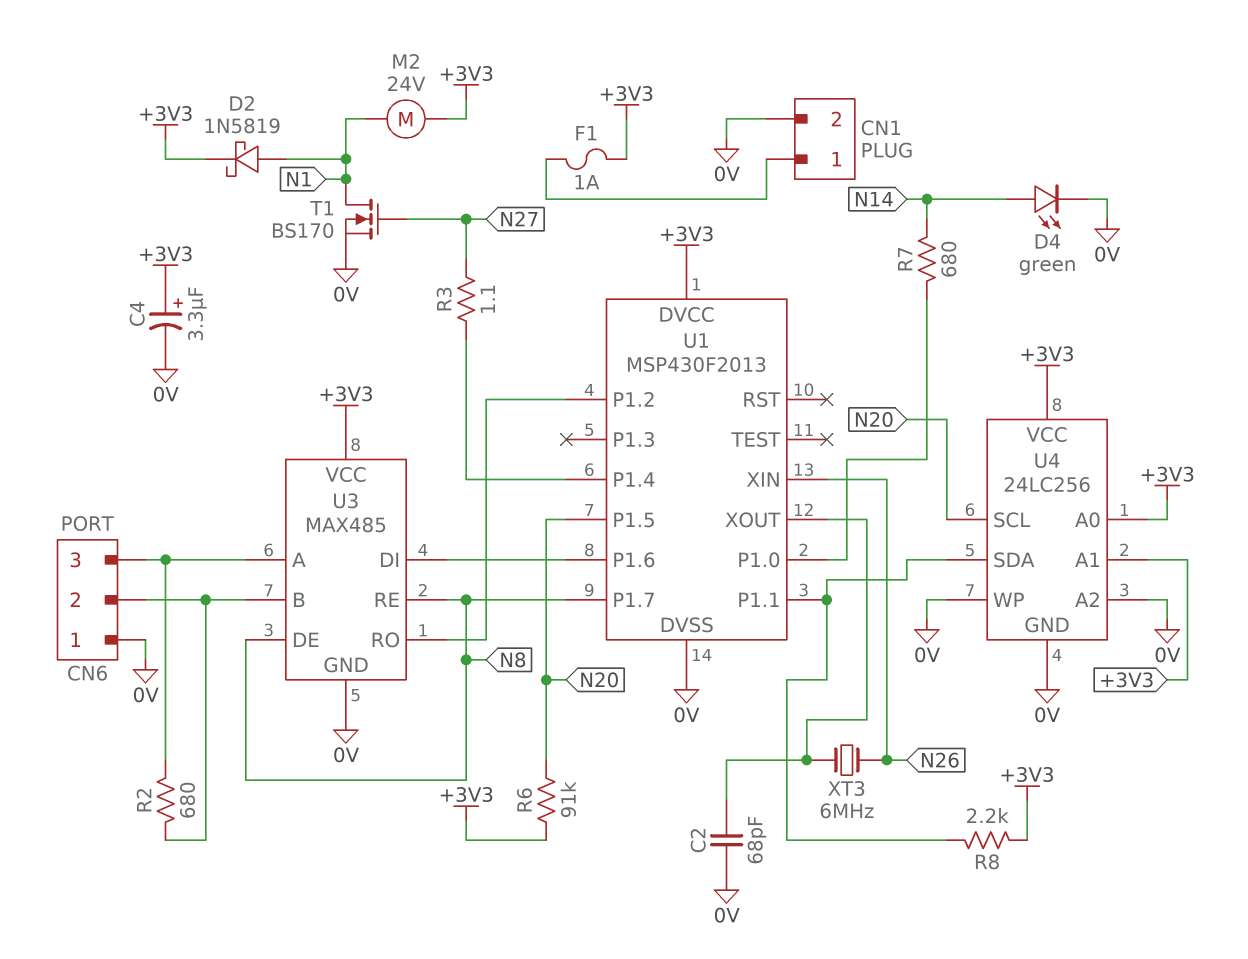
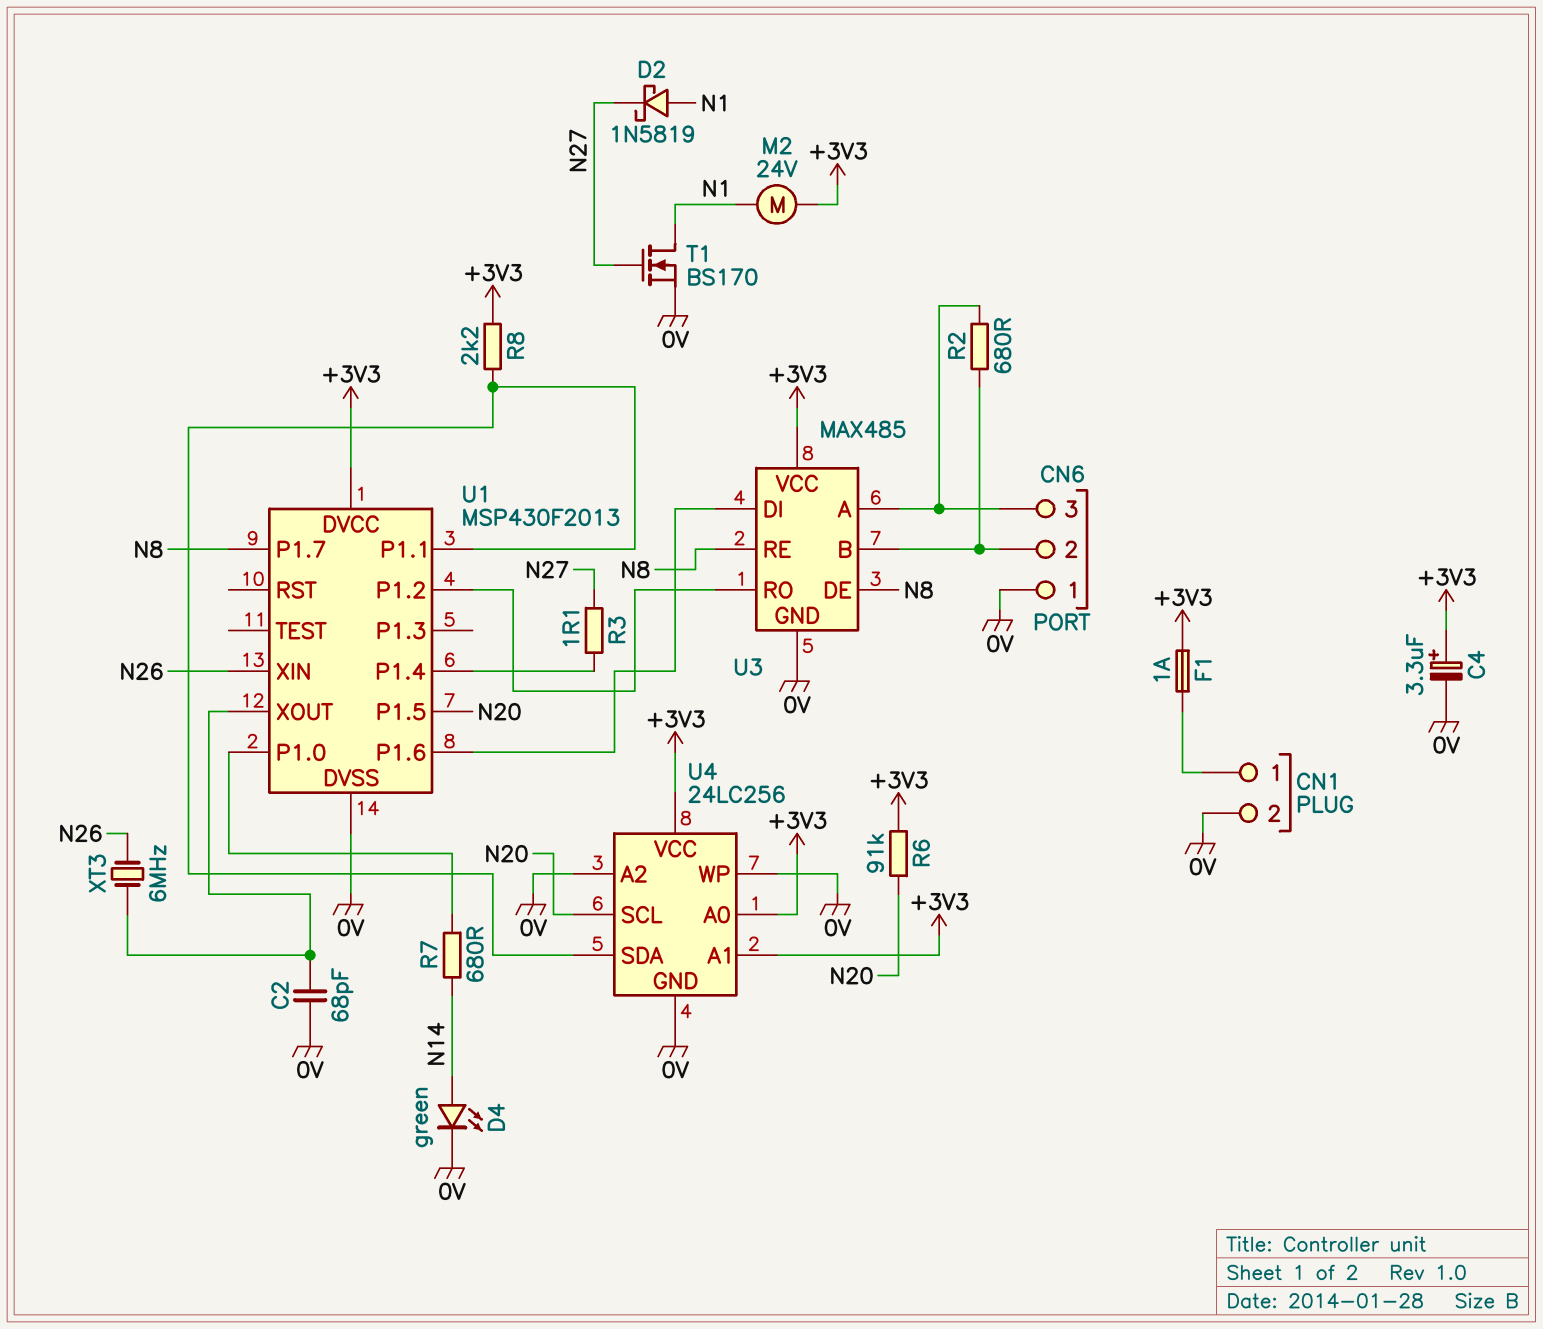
D2: schottky 1N5819 (A N1, K +3V3) -> schottky 1N5819 (A N1, K N27)

